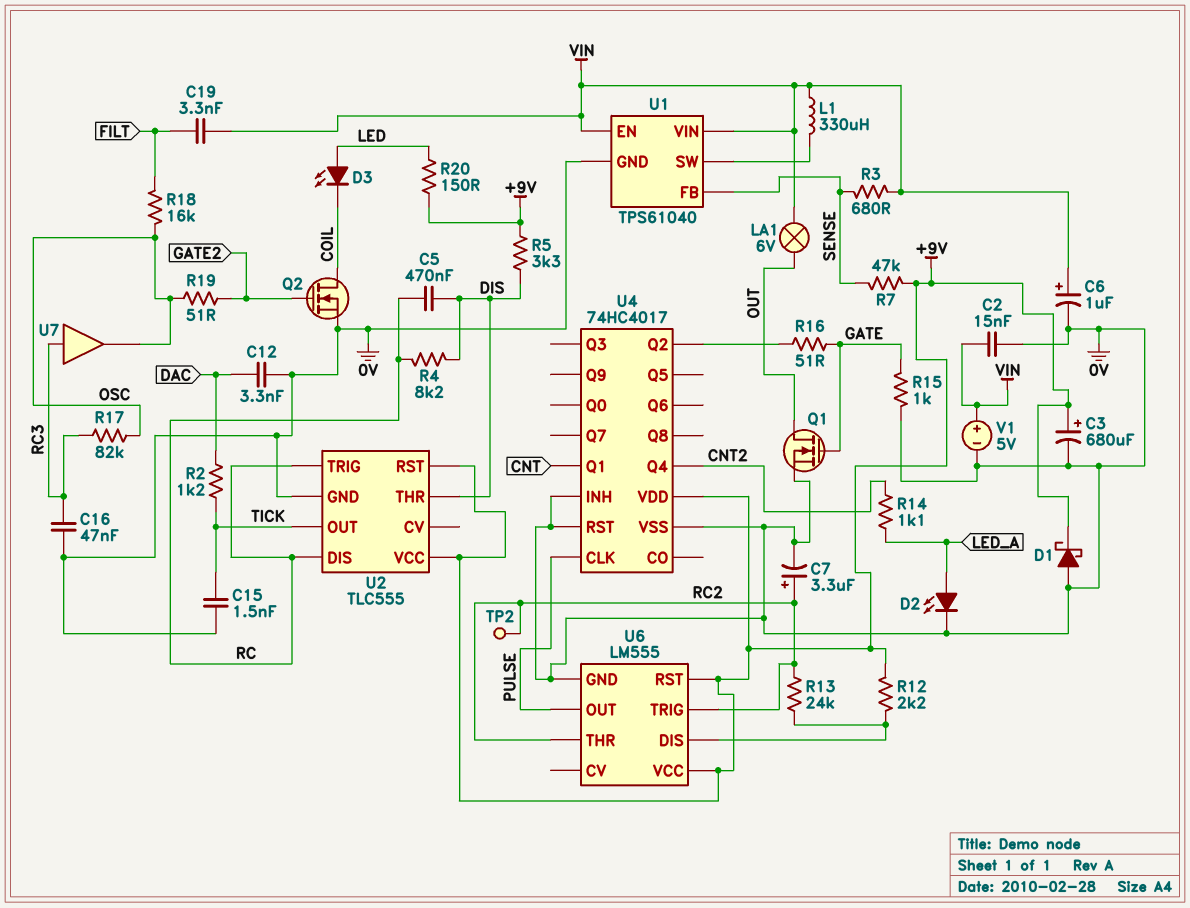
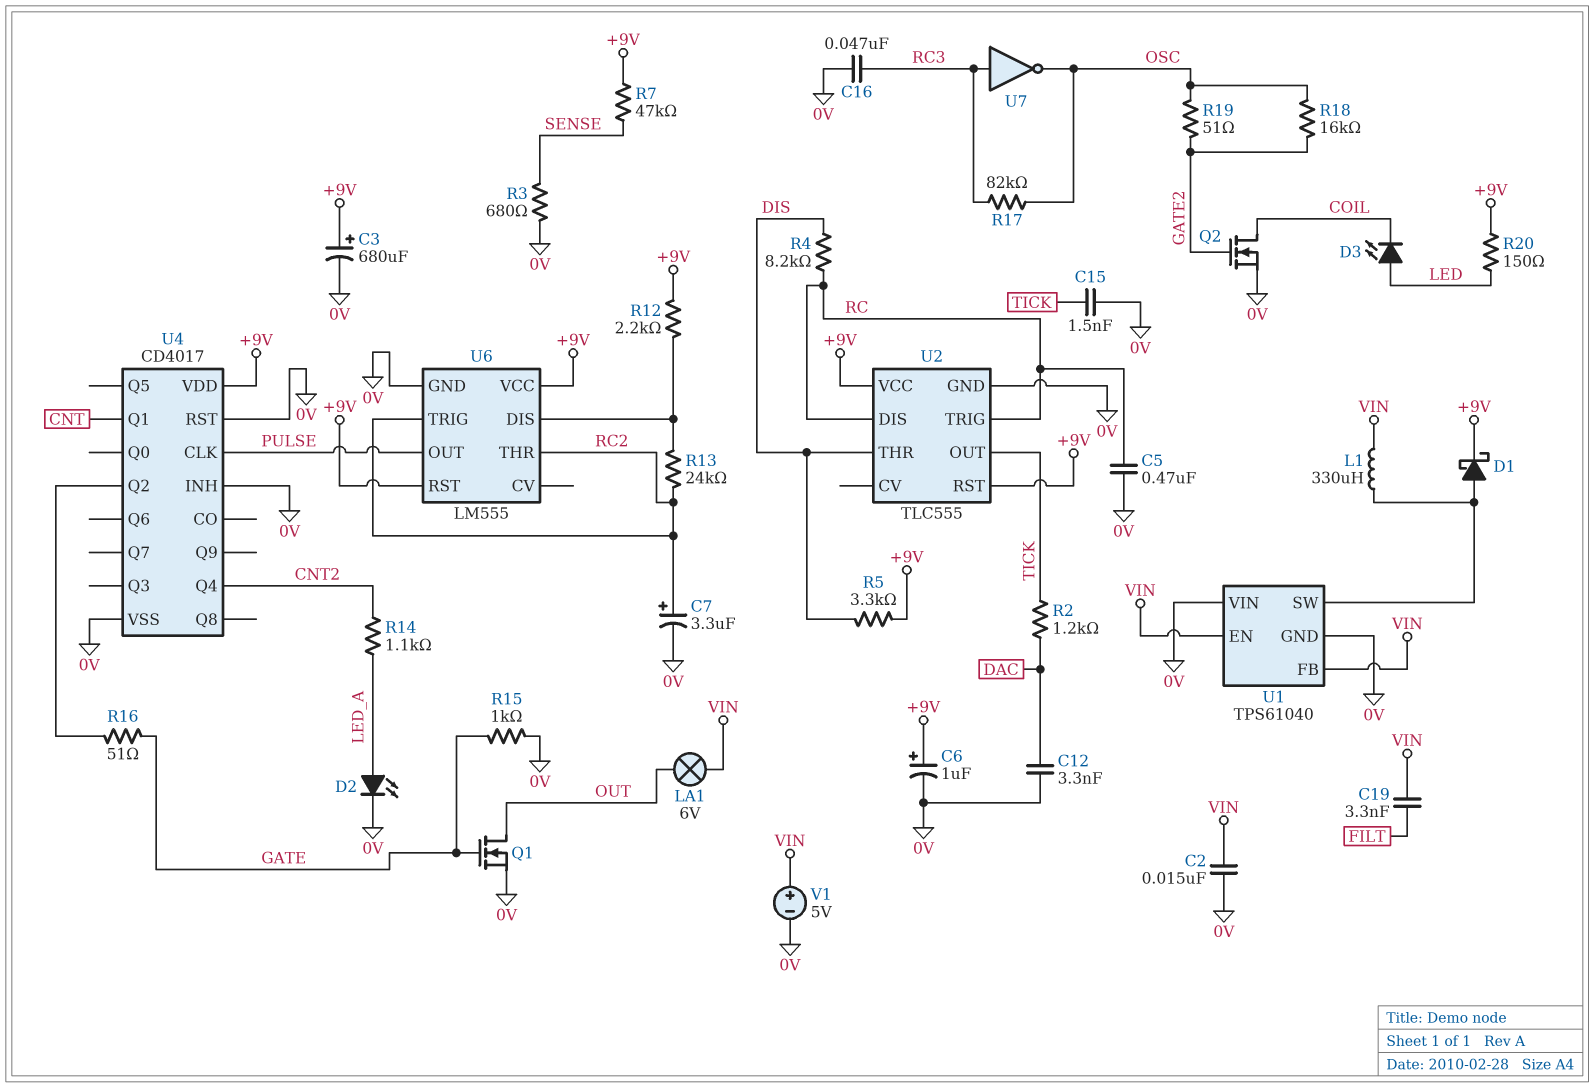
C5: 470nF (DIS, RC) -> 470nF (0V, RC)
C6: 1uF (plus VIN, minus 0V) -> 1uF (plus +9V, minus 0V)
D1: schottky (A 0V, K +9V) -> schottky (A U1/SW, K +9V)
R3: 680 (SENSE, VIN) -> 680 (0V, SENSE)
R18: 16k (FILT, OSC) -> 16k (GATE2, OSC)
TP2: test point (RC2) -> none
U1 pin FB: SENSE -> VIN
U1 pin VIN: VIN -> 0V
U4: 74HC4017 -> CD4017
U7: buffer (in RC3, out OSC) -> NOT (in RC3, out OSC)

